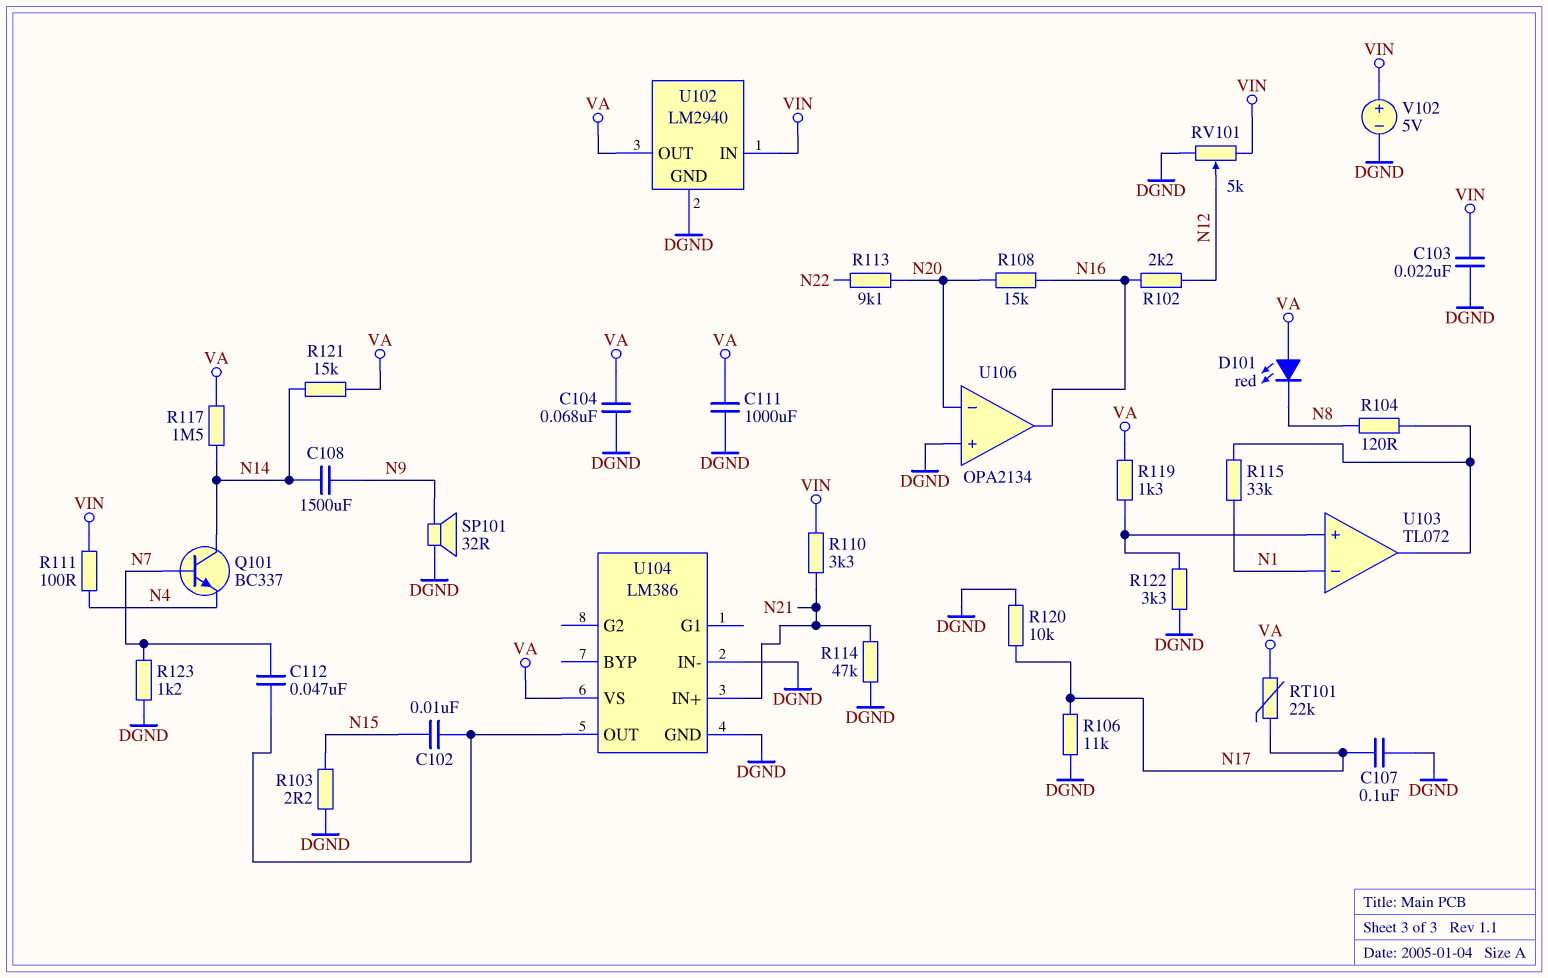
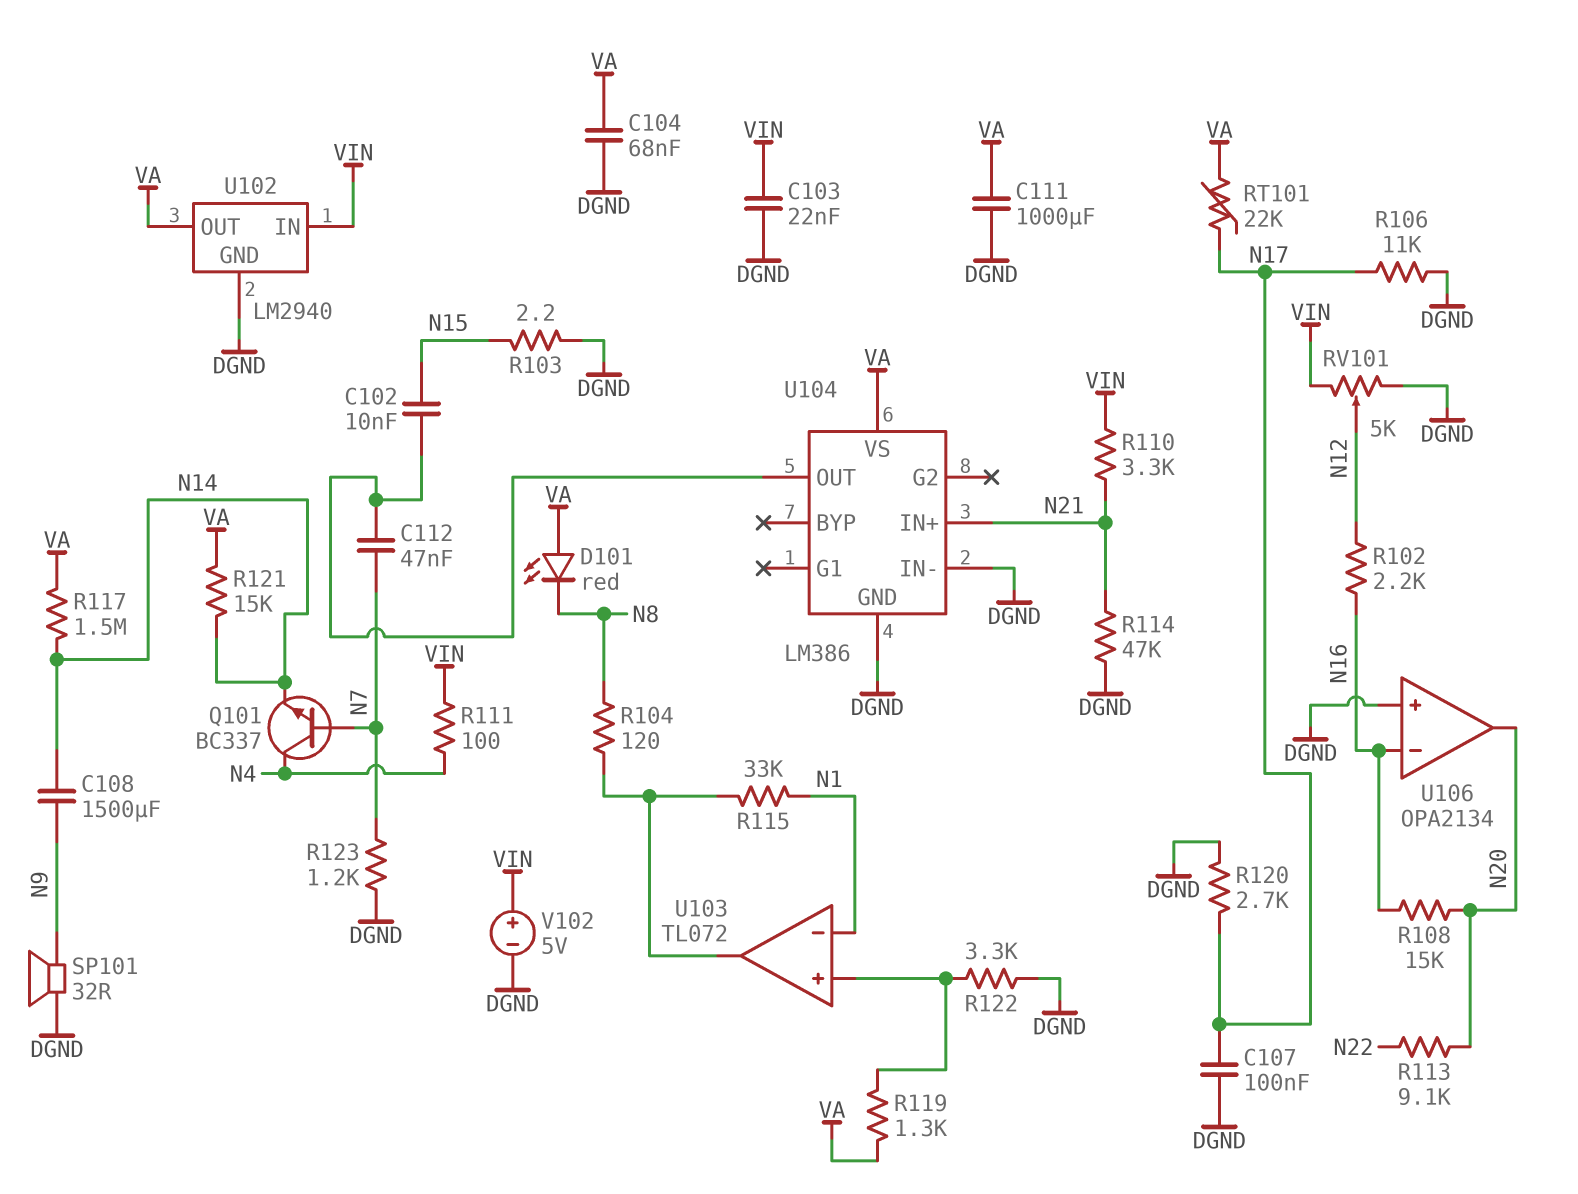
Q101: NPN BC337 (B N7, C N14, E N4) -> NPN BC337 (B N7, C N4, E N14)
R120: 10k (DGND, N17) -> 2.7k (DGND, N17)
U106 pin in-: N20 -> N16
U106 pin out: N16 -> N20

